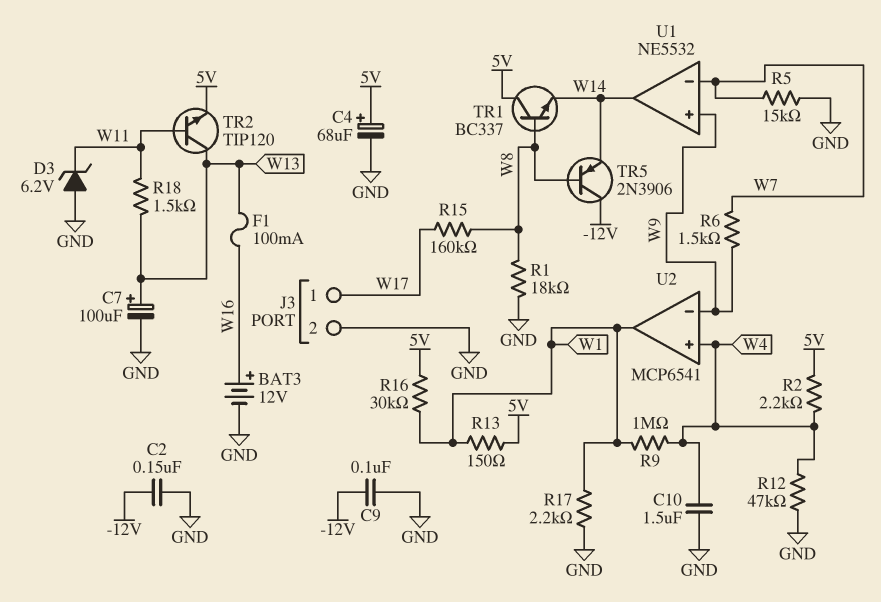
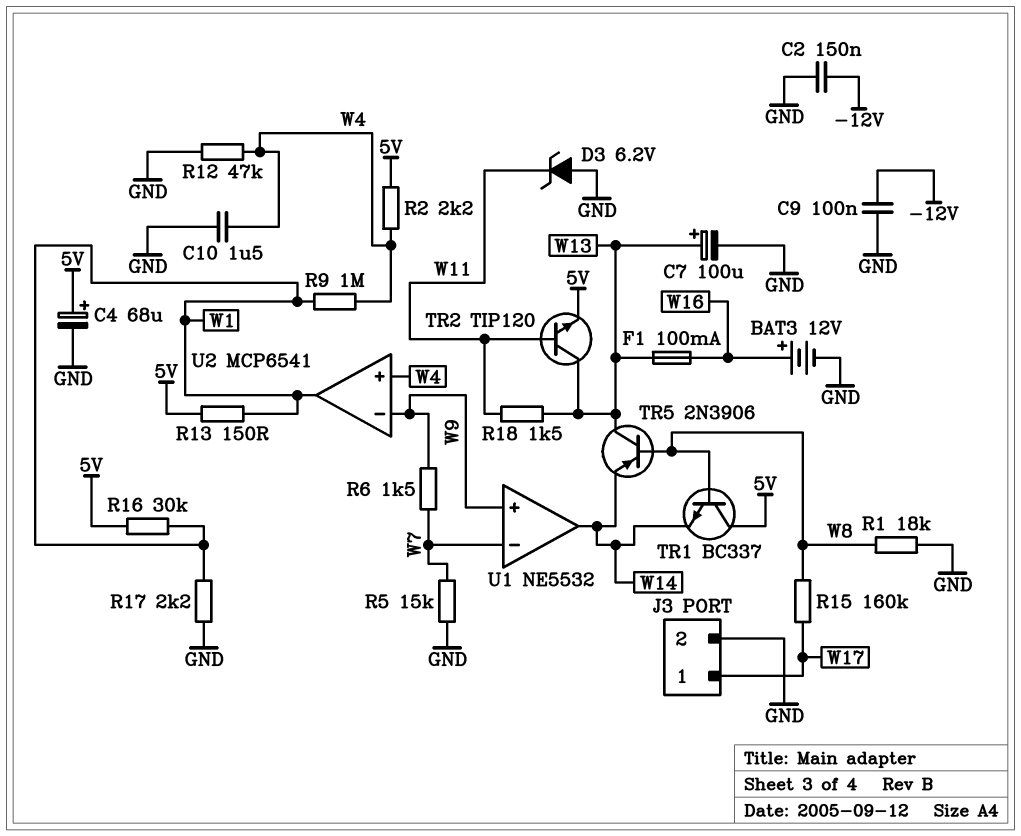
TR5: PNP 2N3906 (B W8, C -12V, E W14) -> PNP 2N3906 (B W8, C W13, E W14)

